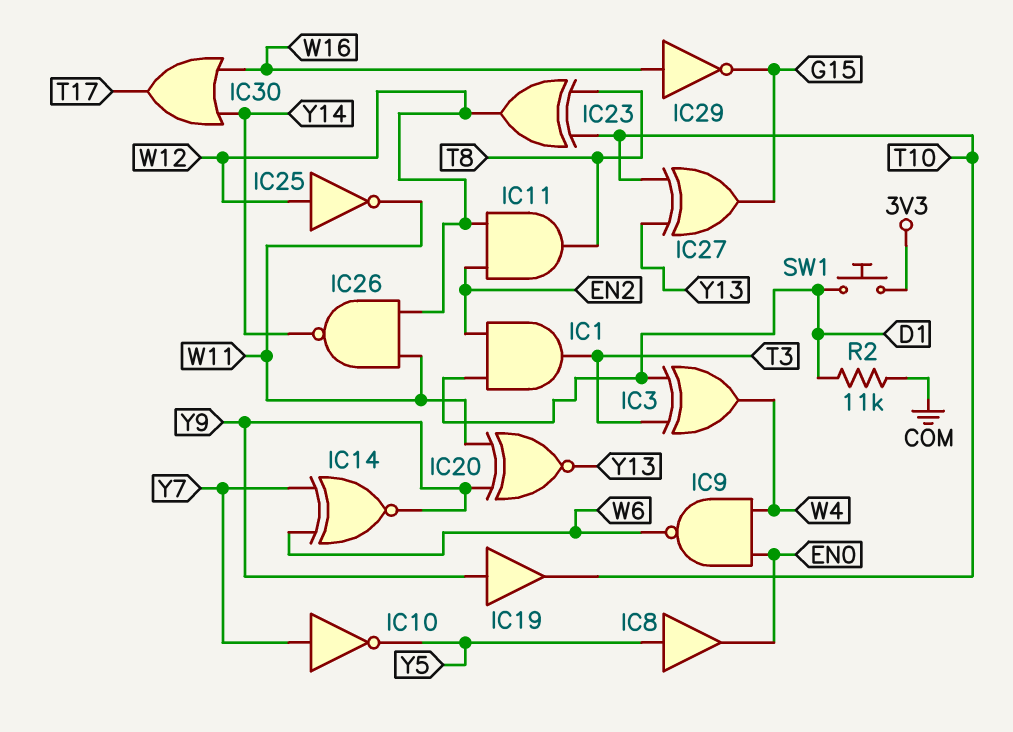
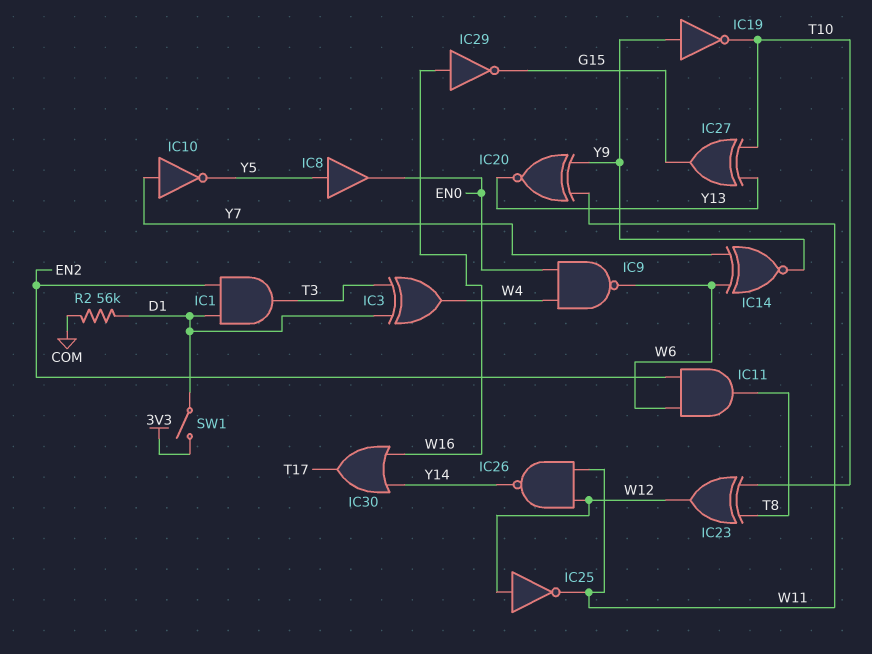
IC11: AND (in EN2, in W12, out T8) -> AND (in EN2, in W6, out T8)
IC19: buffer (in Y9, out T10) -> NOT (in Y9, out T10)
R2: 11k (COM, D1) -> 56k (COM, D1)
SW1: button (3V3, D1) -> switch (3V3, D1)

